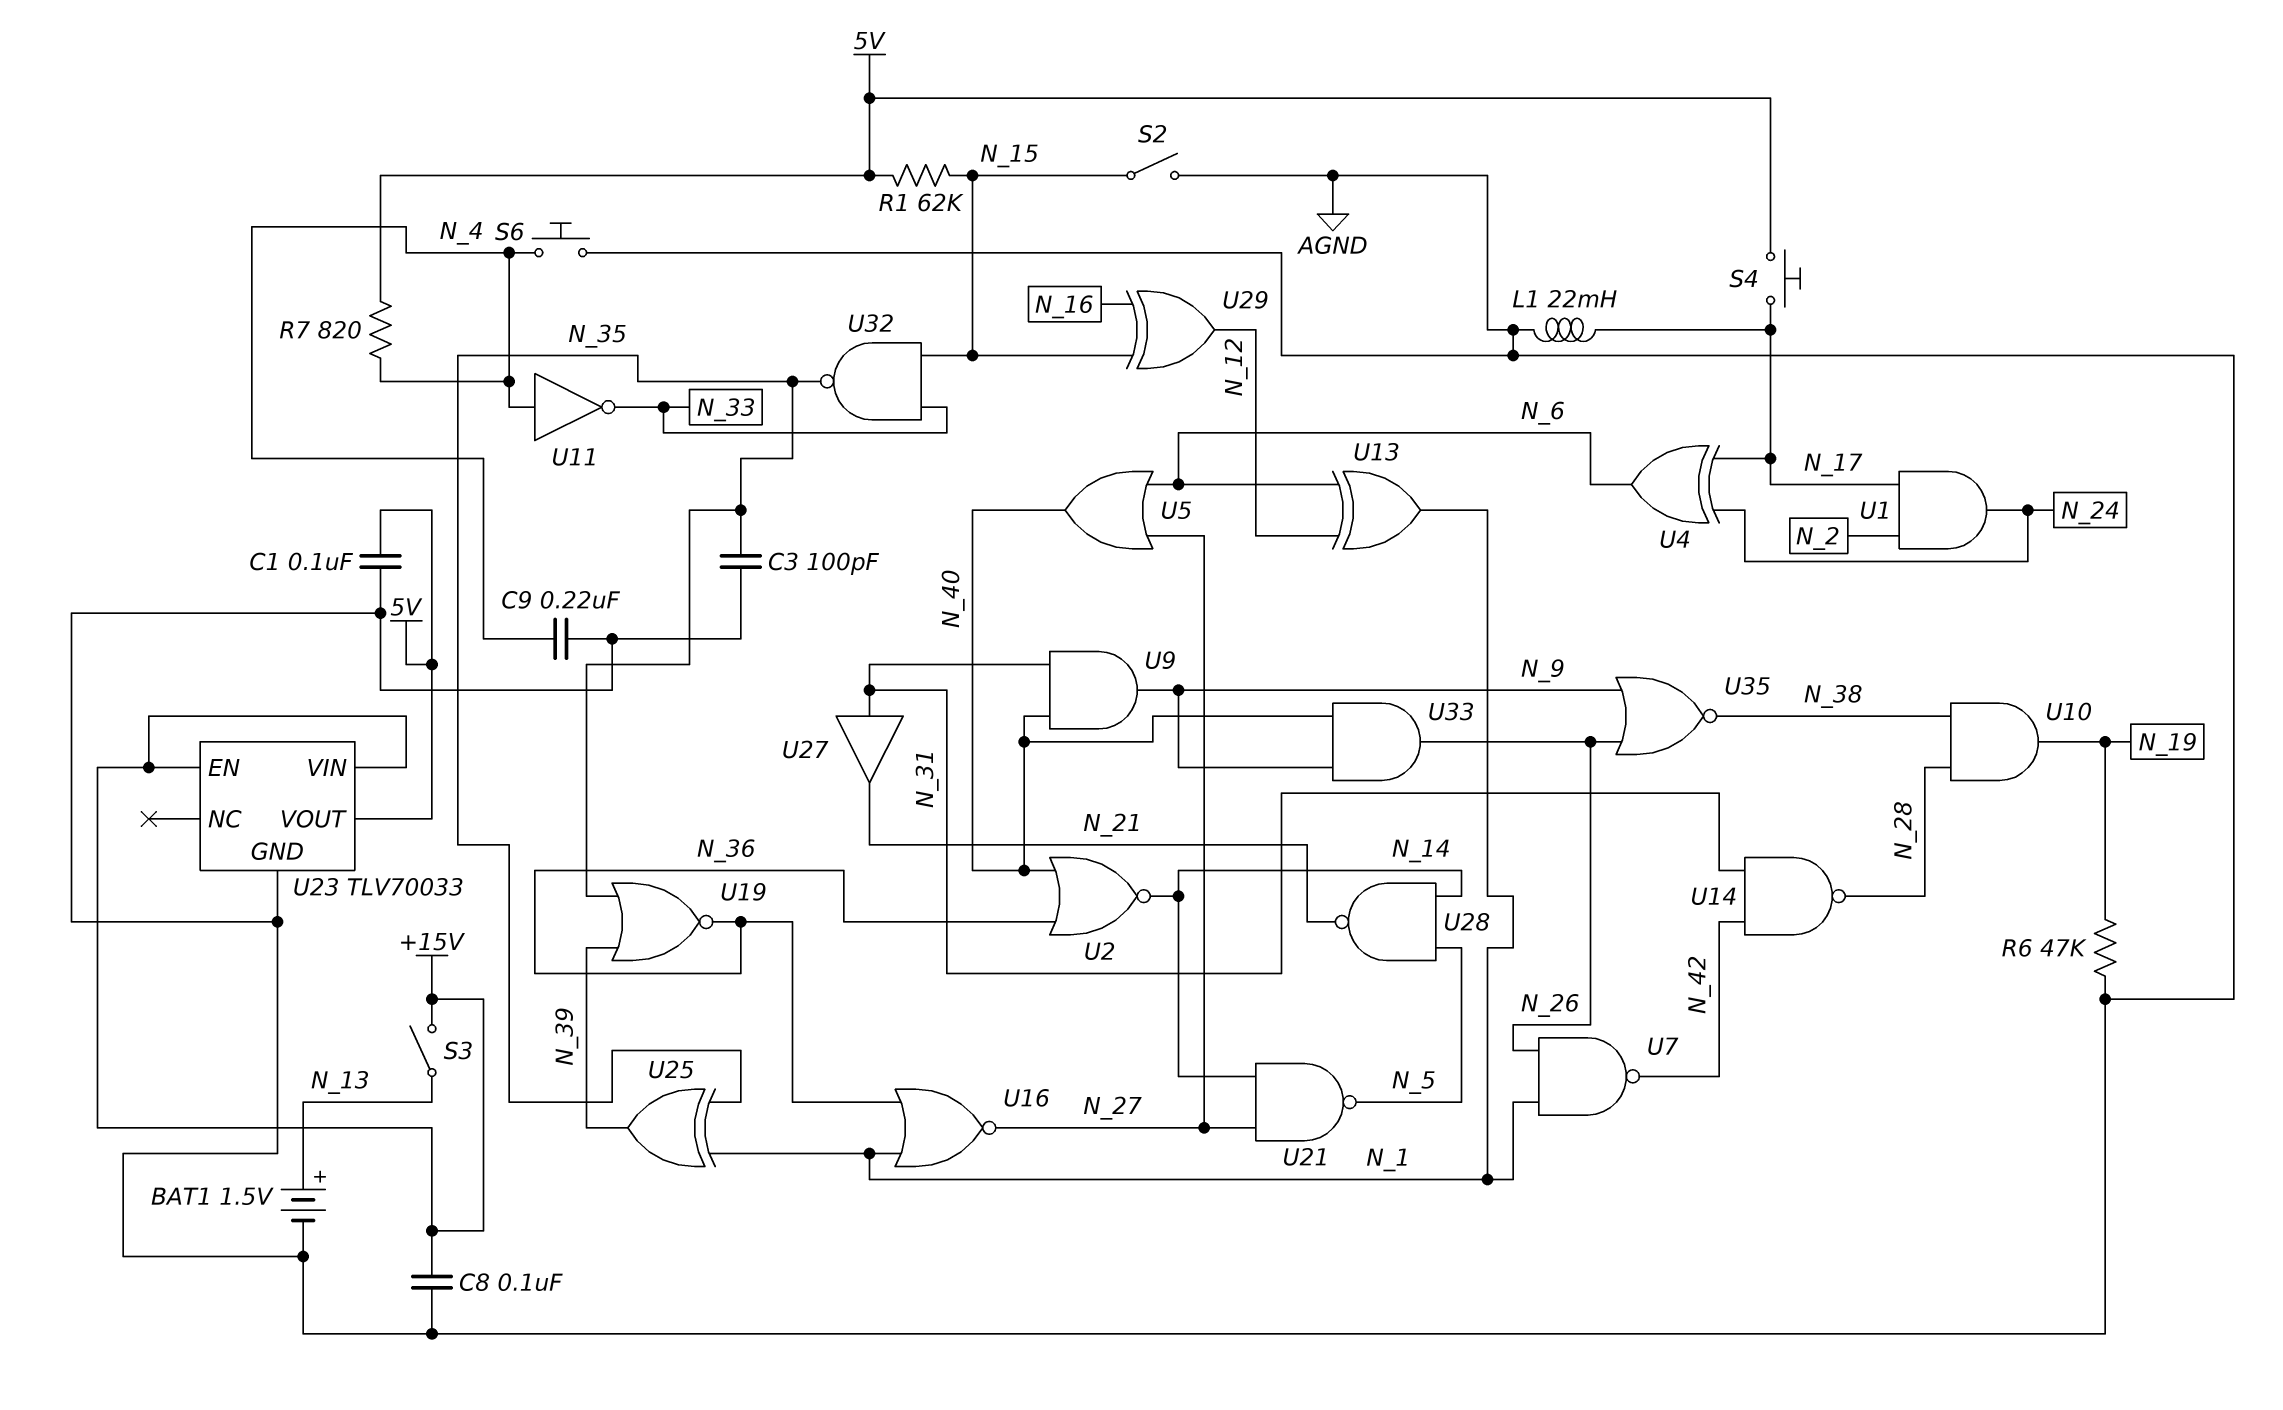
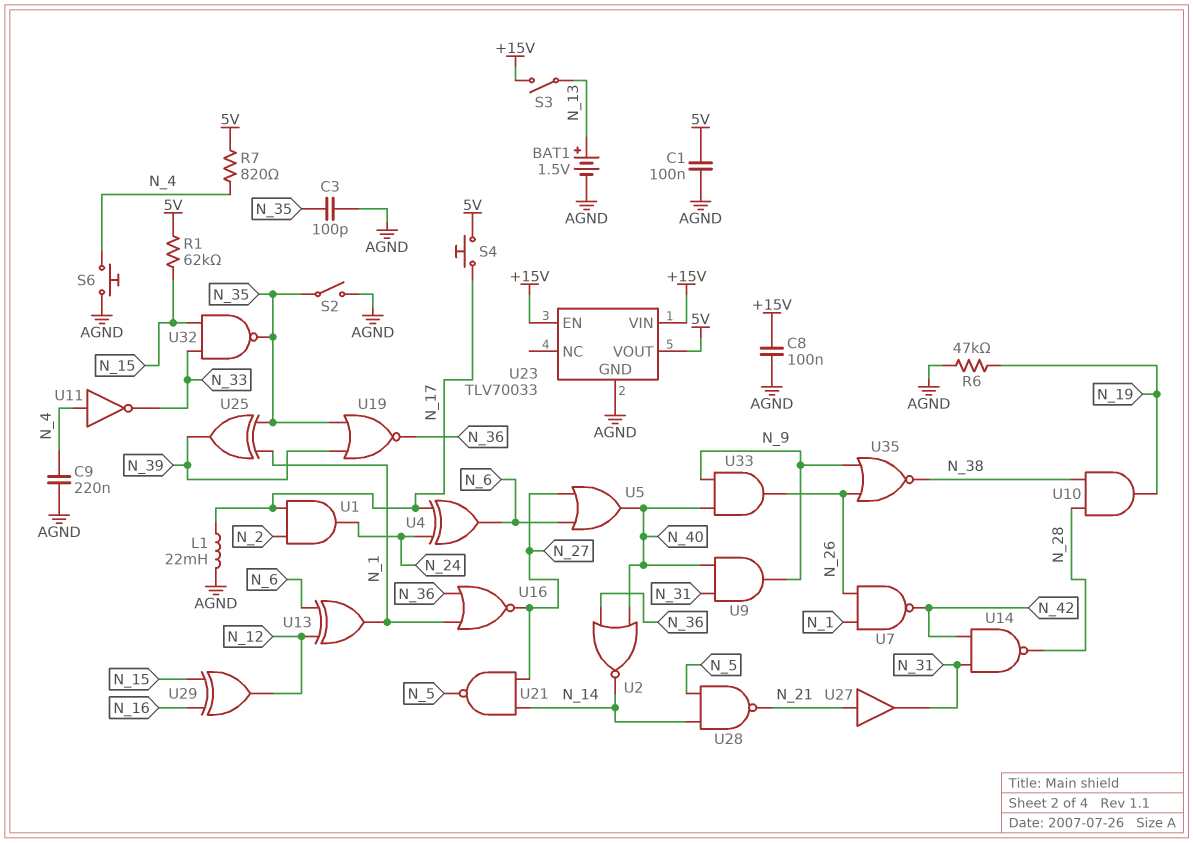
S2: switch (AGND, N_15) -> switch (AGND, N_35)
U27: buffer (in N_31, out N_21) -> buffer (in N_21, out N_31)

